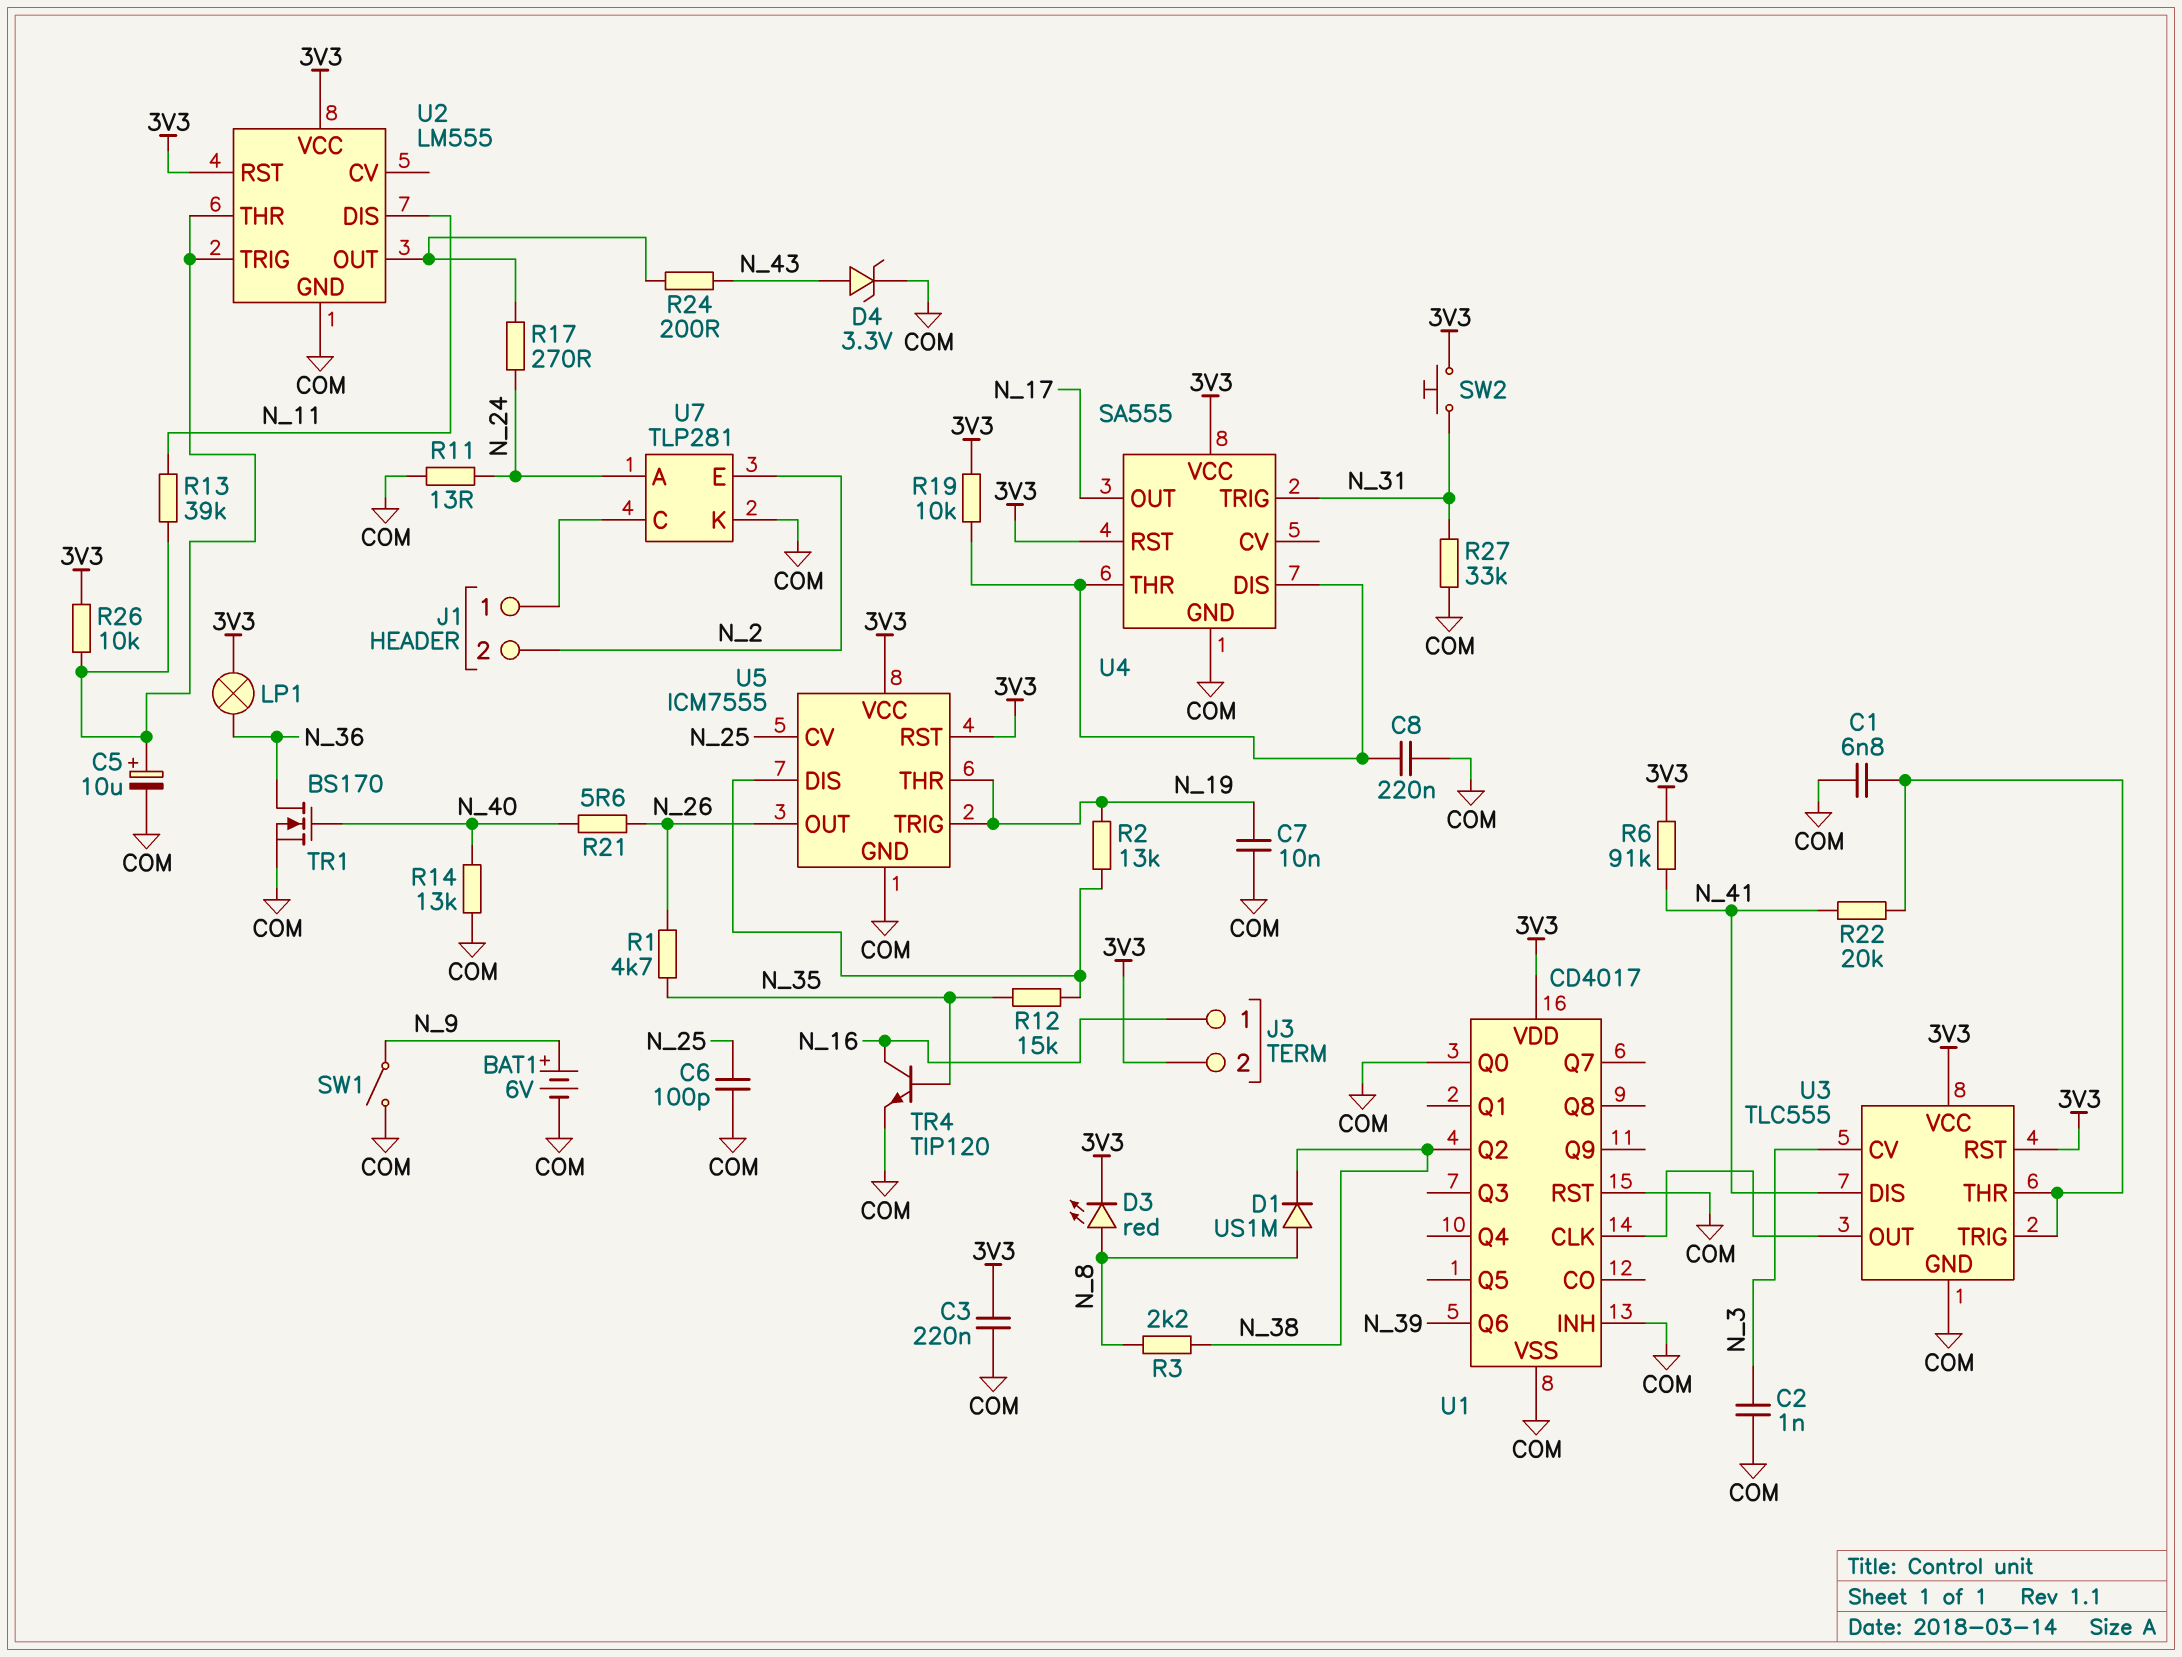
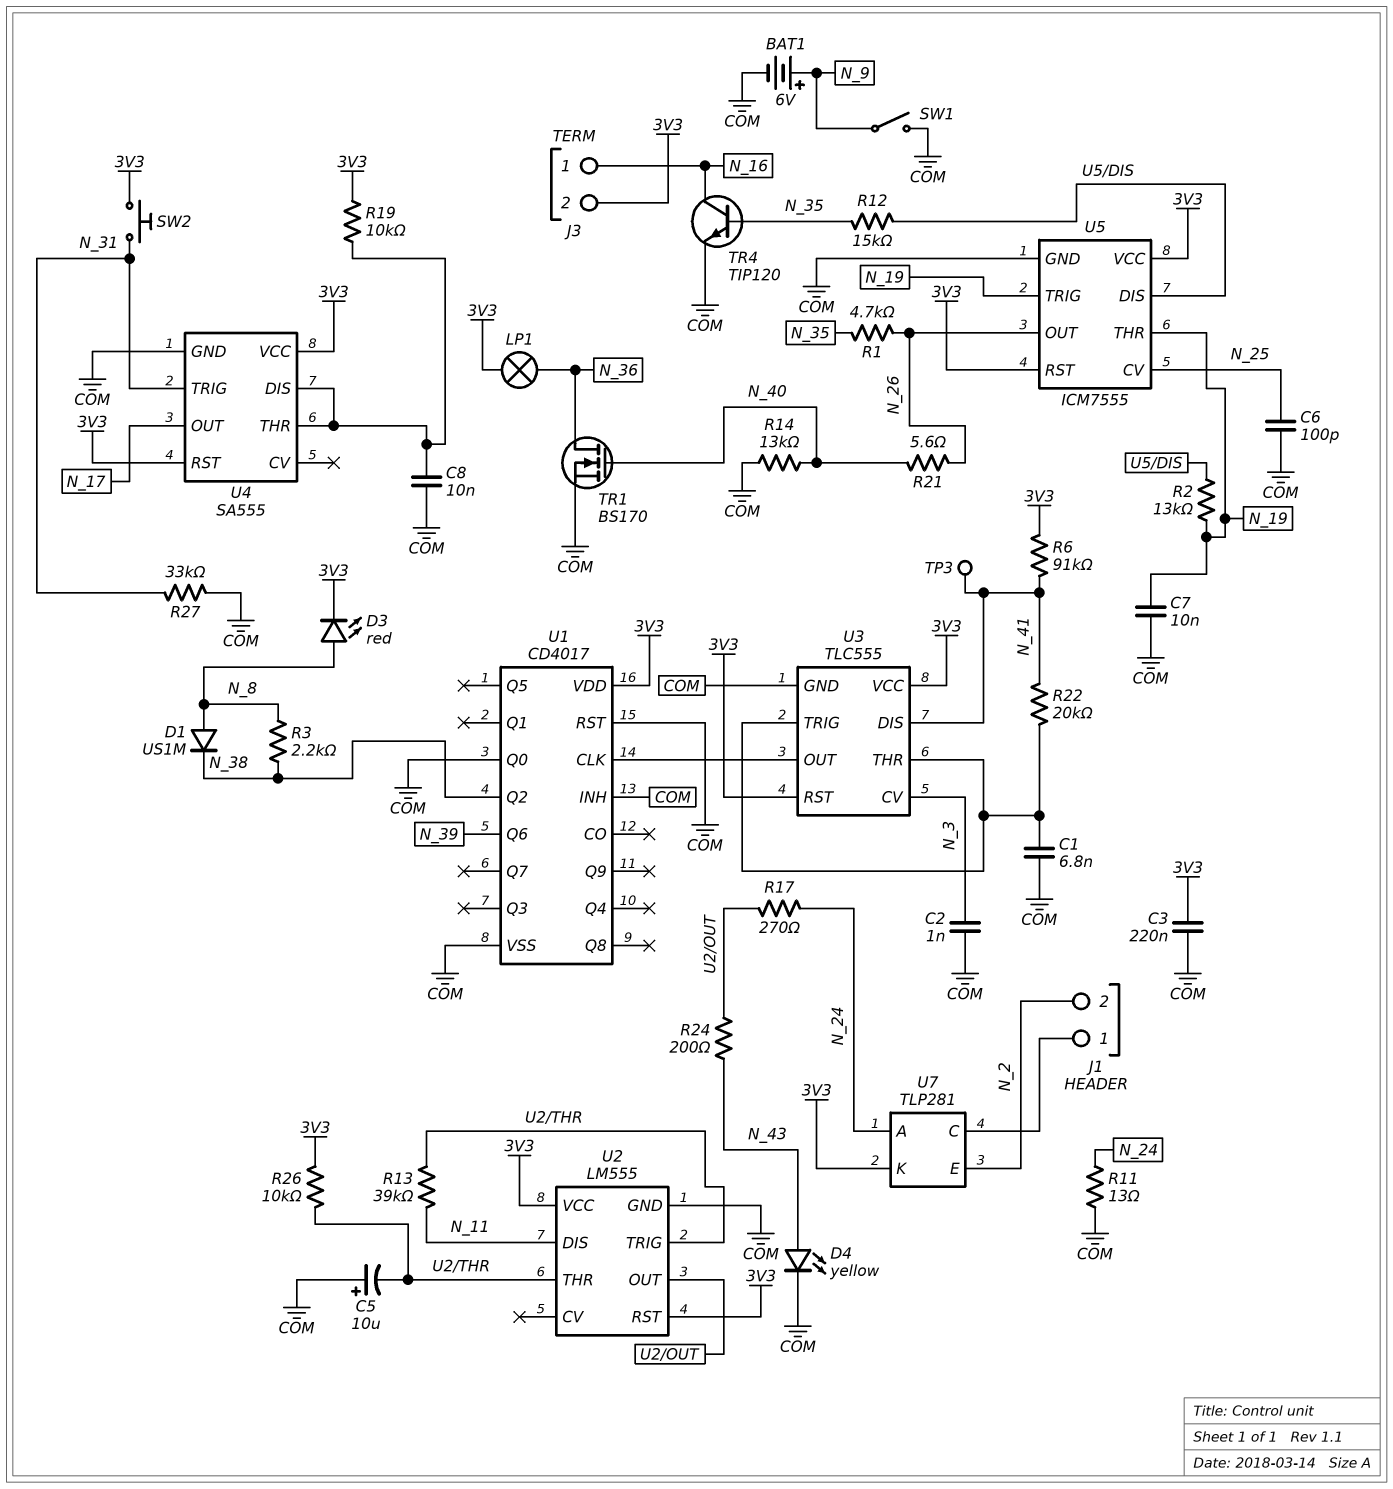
C5: 10uF (plus U2/THR, minus COM) -> 10uF (plus COM, minus U2/THR)
C8: 220nF (COM, U4/DIS) -> 10nF (COM, U4/DIS)
D4: zener 3.3V (A N_43, K COM) -> LED yellow (A N_43, K COM)
TP3: none -> test point (N_41)
U7 pin K: COM -> 3V3

